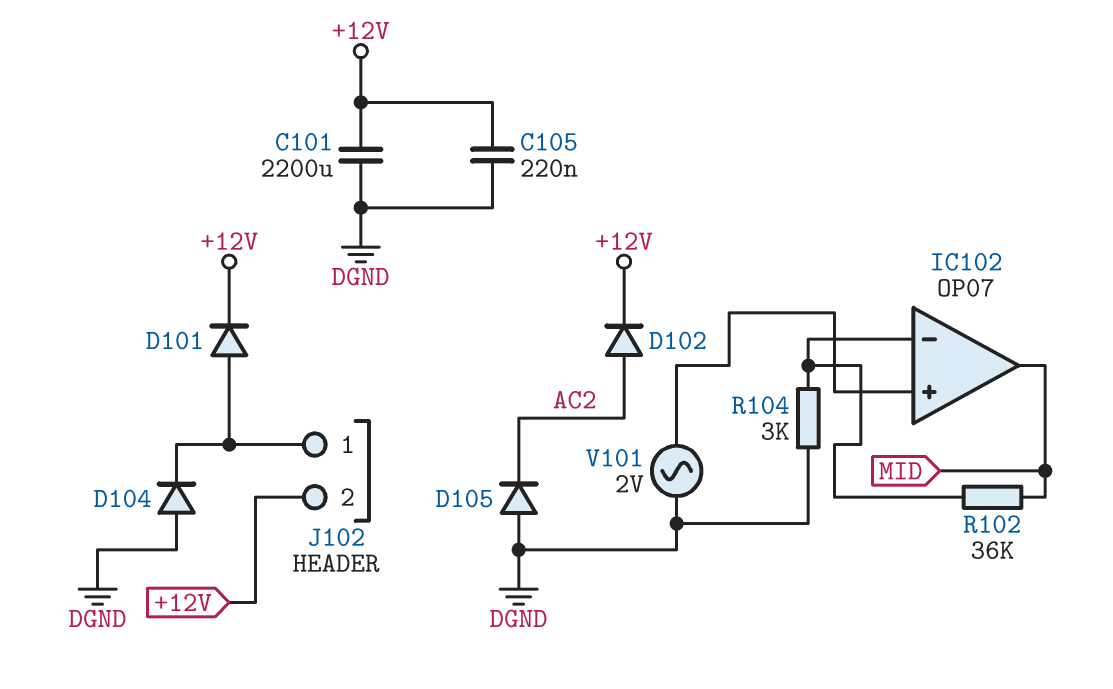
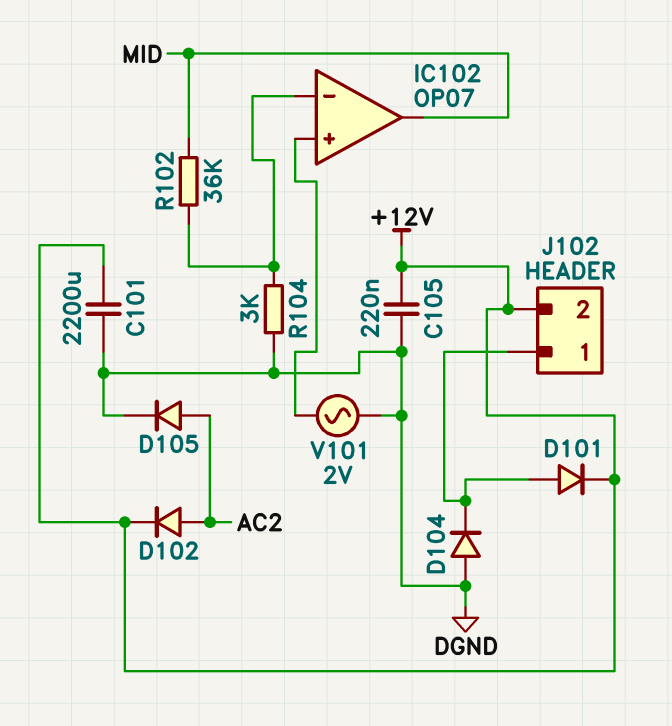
D105: diode (A DGND, K AC2) -> diode (A AC2, K DGND)

